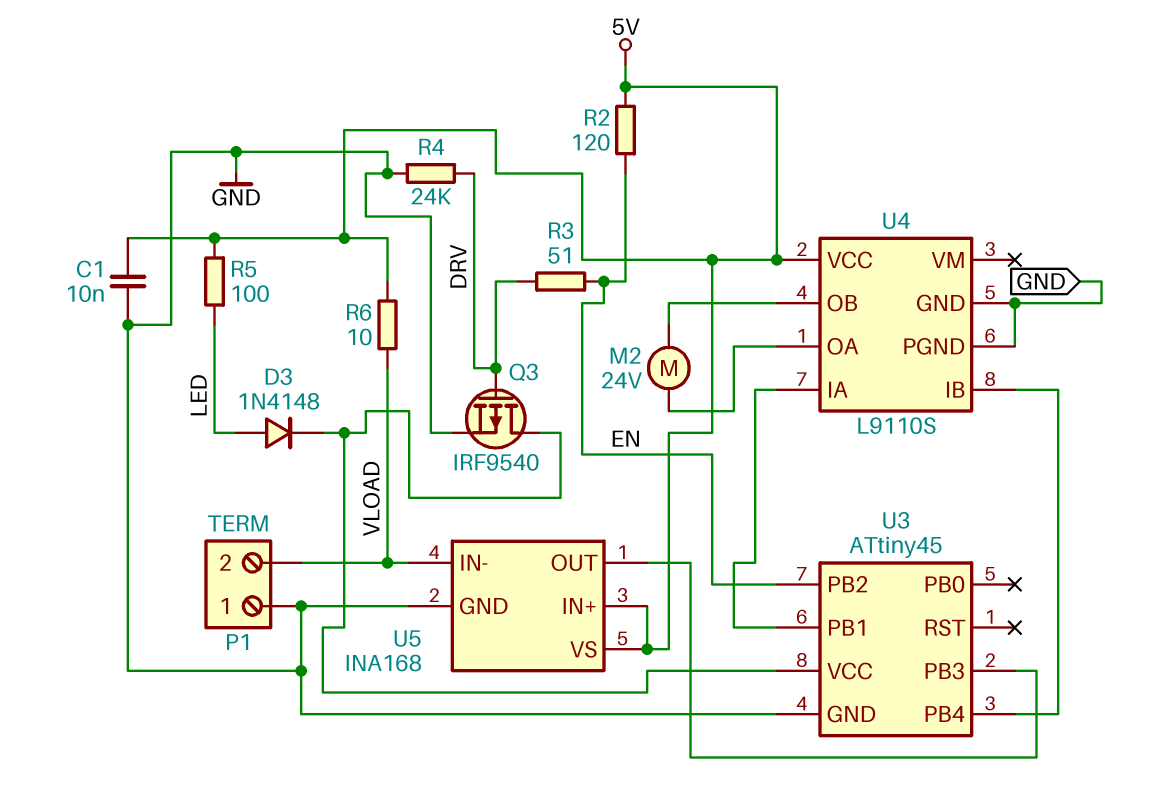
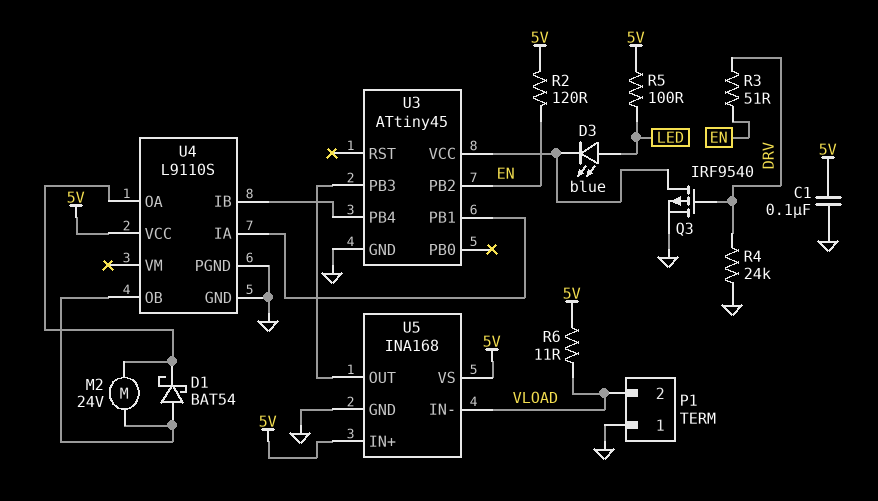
C1: 10nF (5V, GND) -> 100nF (5V, GND)
D1: none -> schottky BAT54 (A U4/OB, K U4/OA)
D3: diode 1N4148 (A LED, K U3/VCC) -> LED blue (A LED, K U3/VCC)
R6: 10 (5V, VLOAD) -> 11 (5V, VLOAD)

